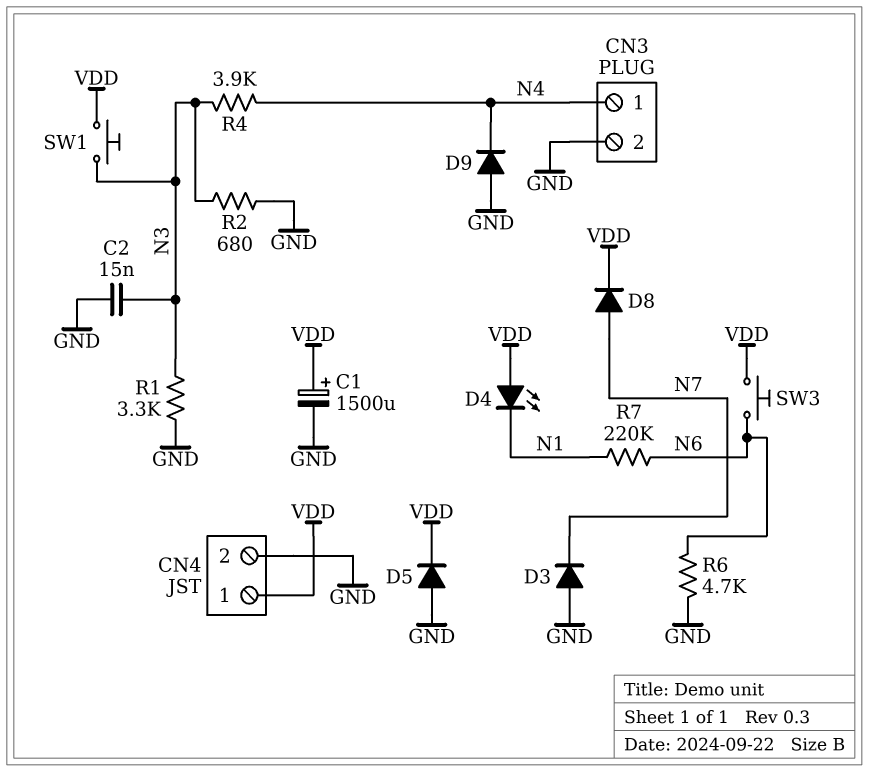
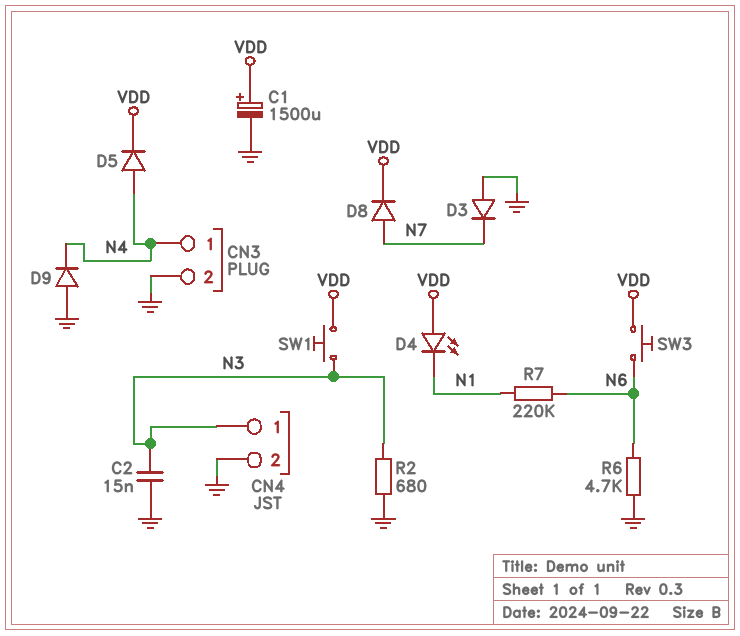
CN4 pin 1: VDD -> N3
D5: diode (A GND, K VDD) -> diode (A N4, K VDD)
R1: 3.3k (GND, N3) -> none
R4: 3.9k (N3, N4) -> none

